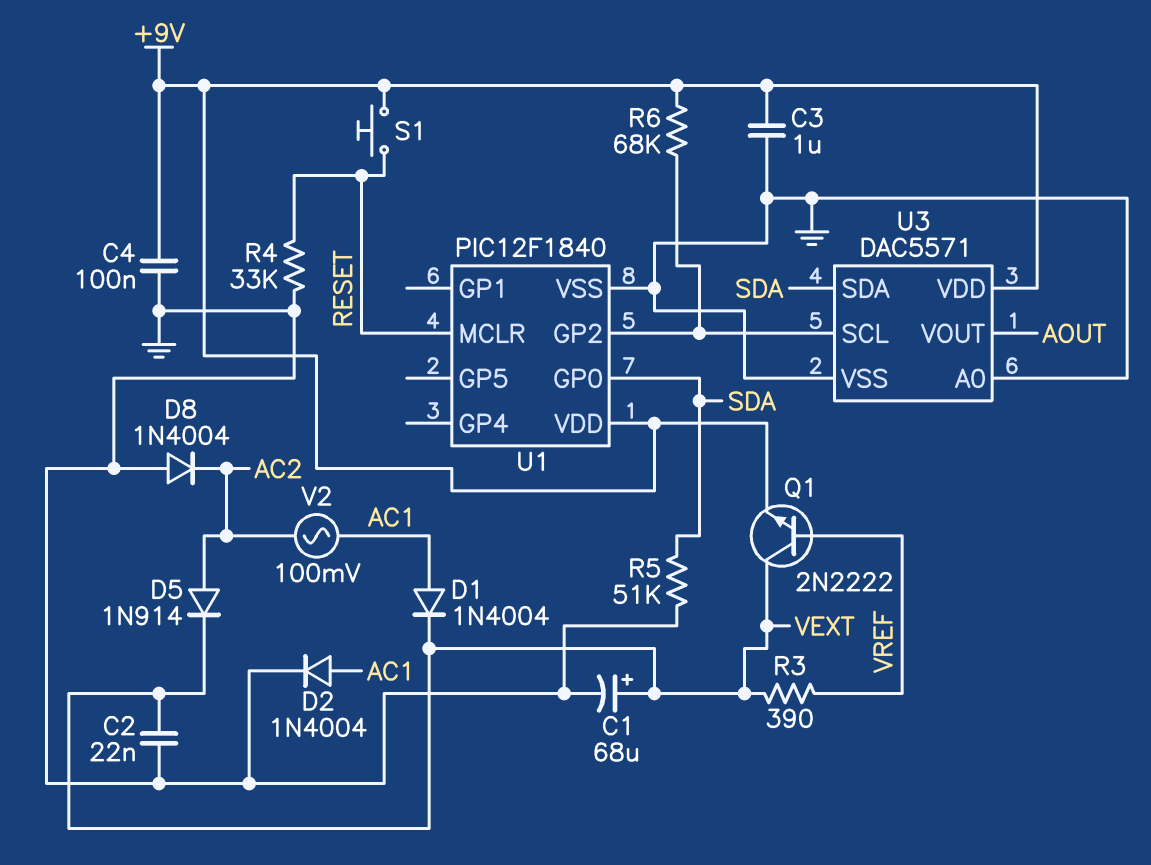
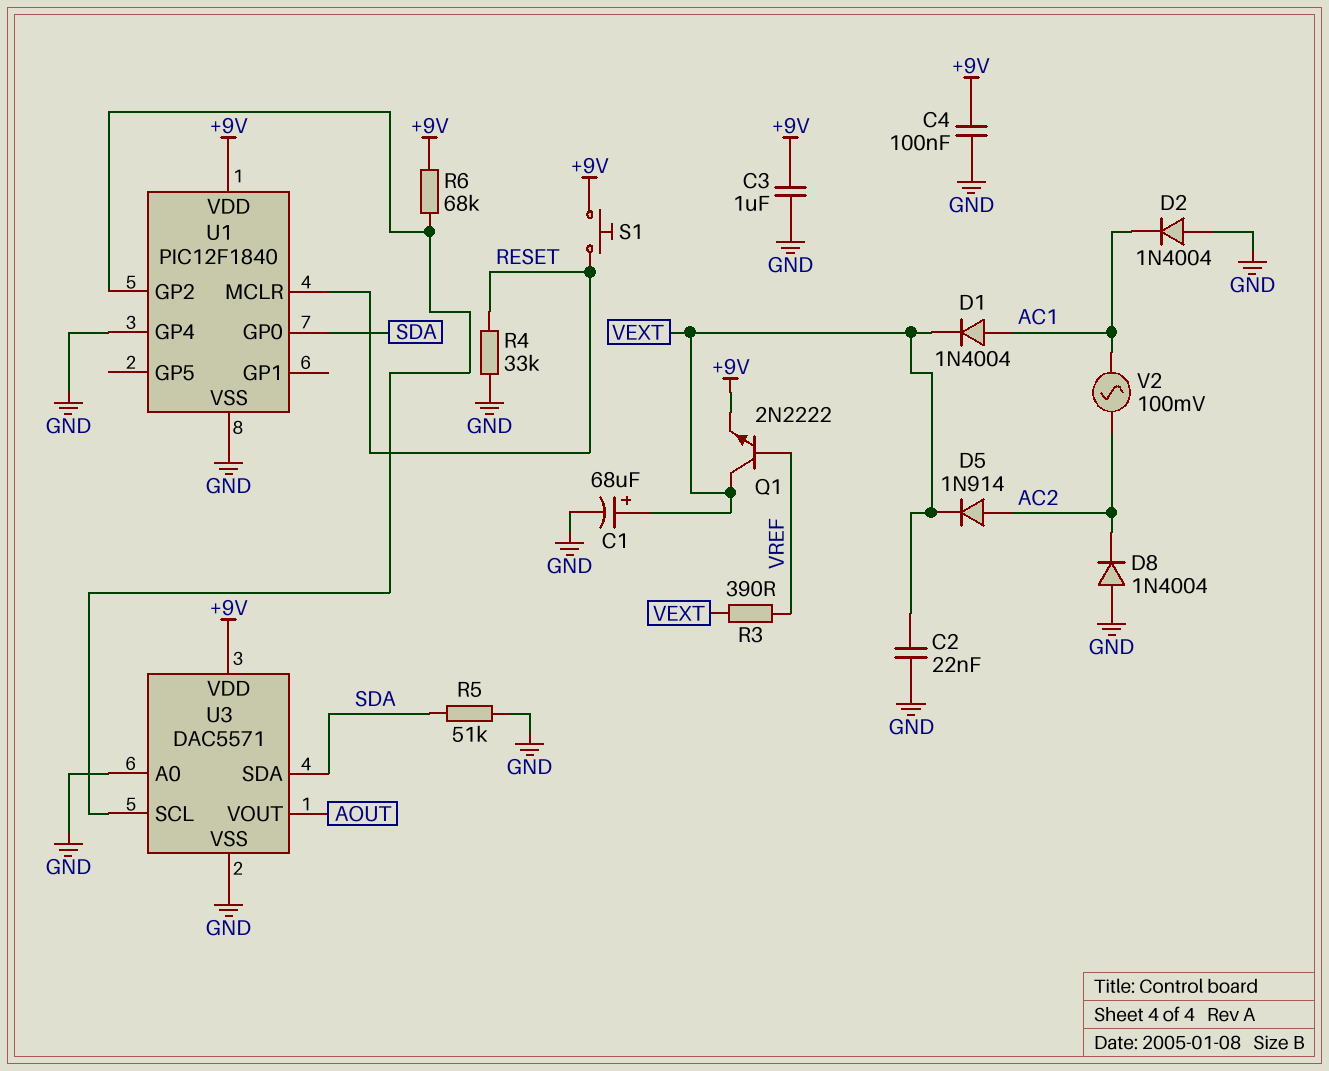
D2: diode 1N4004 (A AC1, K GND) -> diode 1N4004 (A GND, K AC1)
U1 pin GP4: none -> GND

